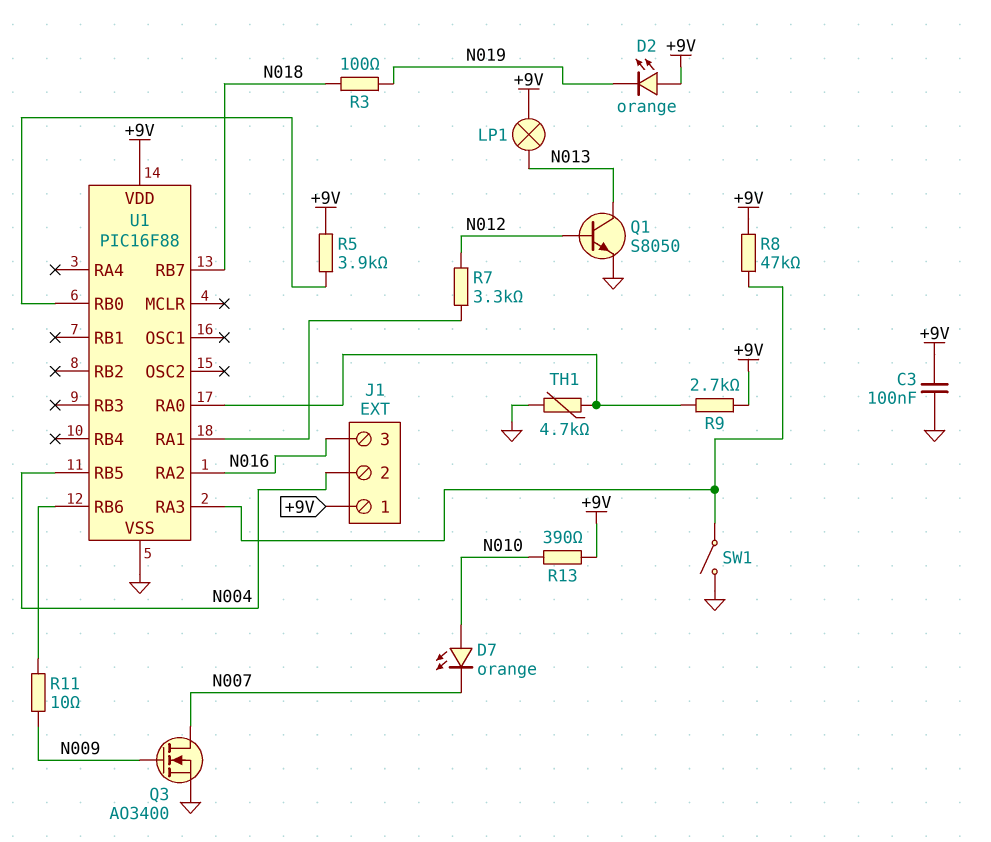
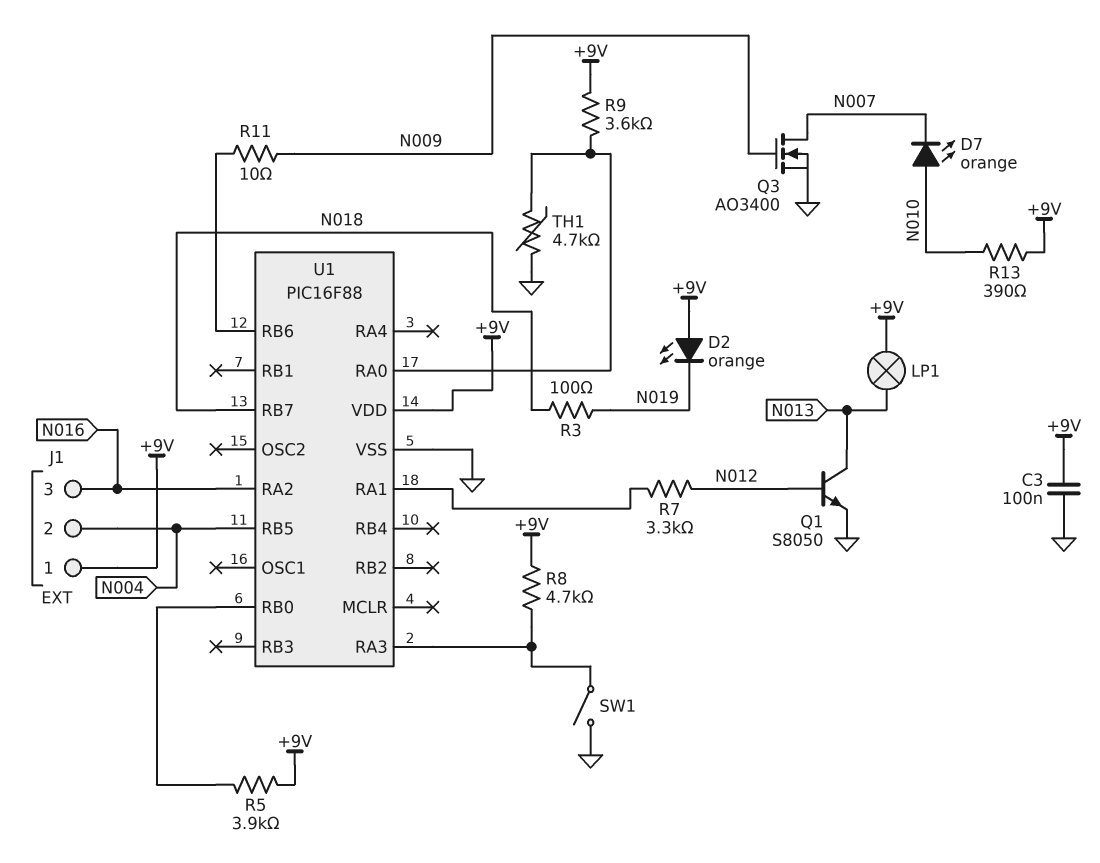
R8: 47k (+9V, U1/RA3) -> 4.7k (+9V, U1/RA3)
R9: 2.7k (+9V, U1/RA0) -> 3.6k (+9V, U1/RA0)

